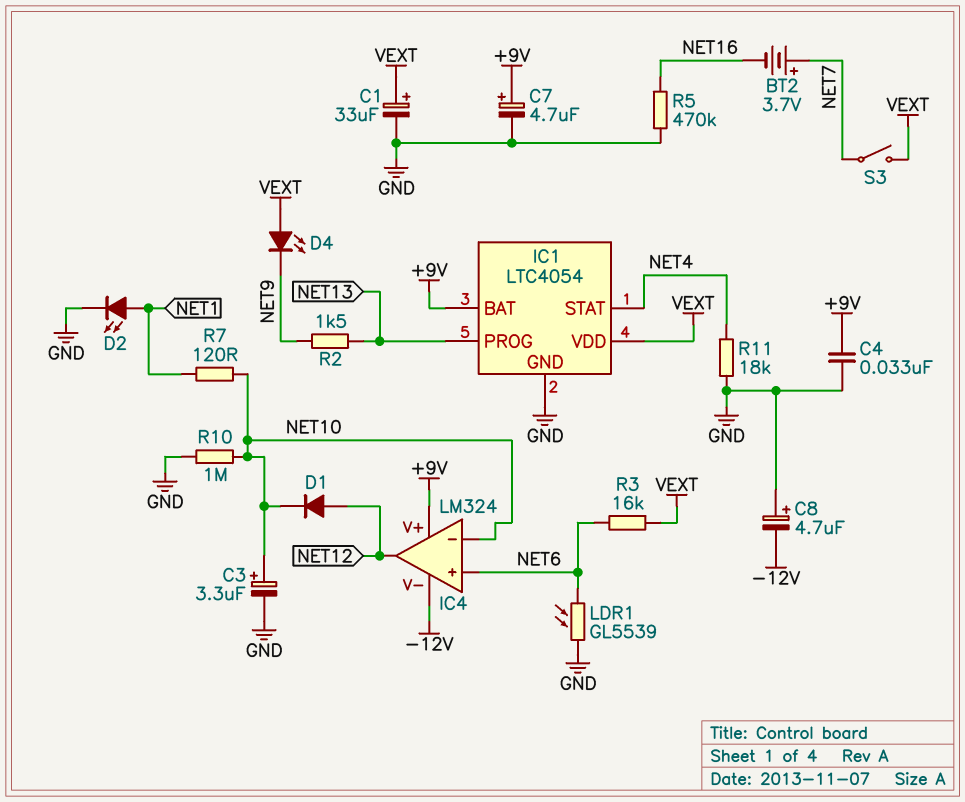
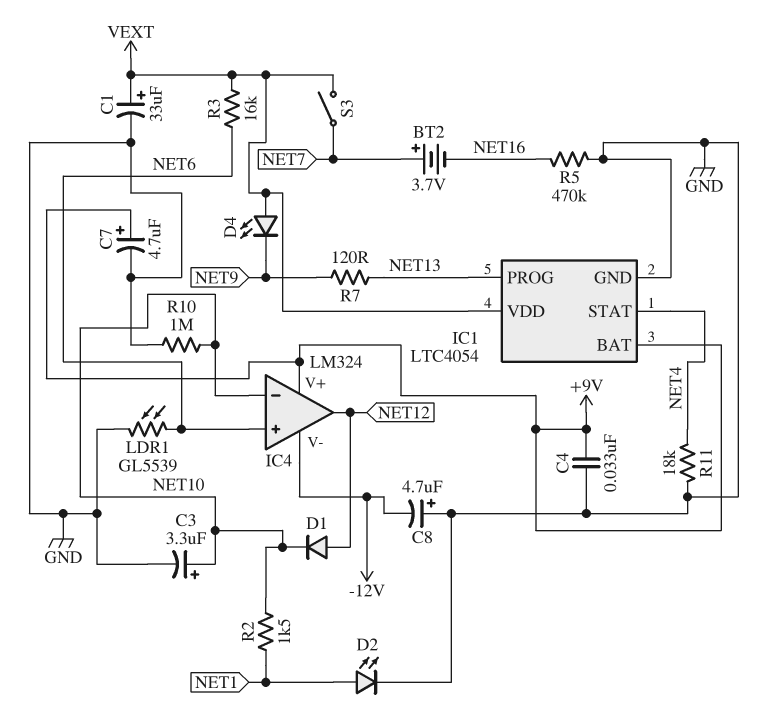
R2: 1.5k (NET9, NET13) -> 1.5k (NET1, NET10)
R7: 120 (NET1, NET10) -> 120 (NET9, NET13)

